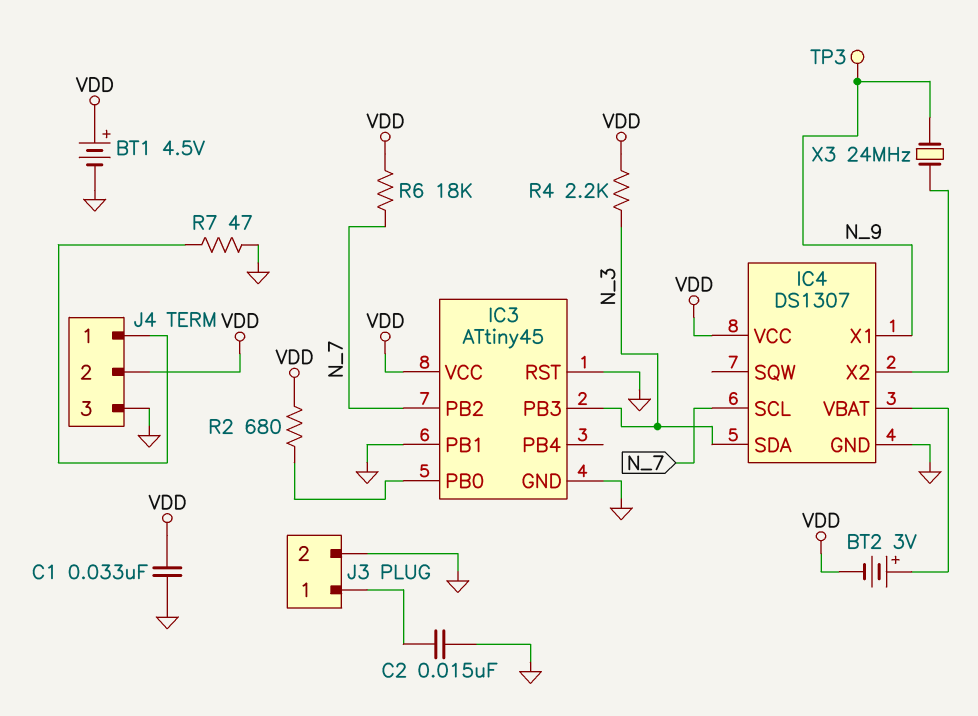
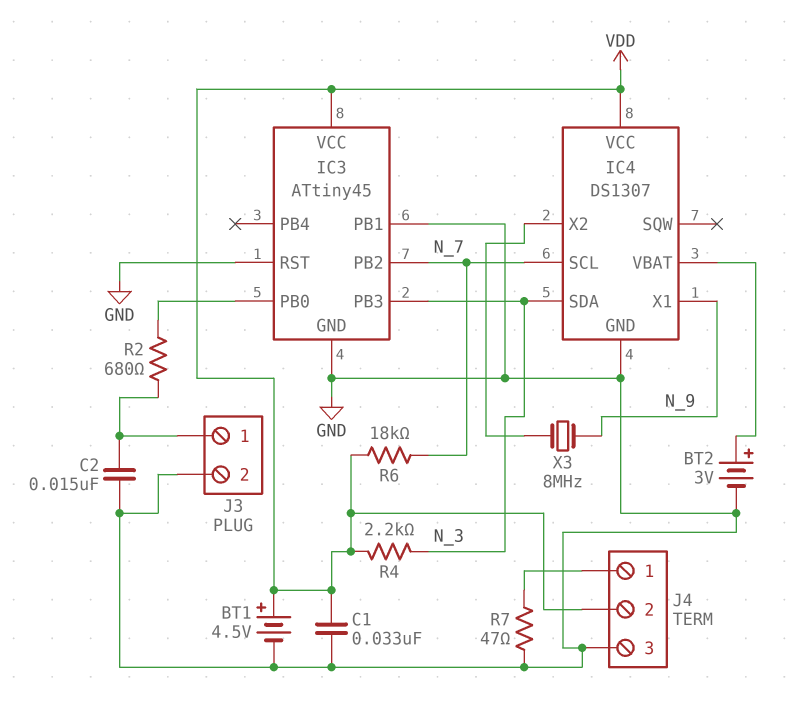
BT2: 3V (plus IC4/VBAT, minus VDD) -> 3V (plus IC4/VBAT, minus GND)
R2: 680 (IC3/PB0, VDD) -> 680 (IC3/PB0, J3/1)
TP3: test point (N_9) -> none
X3: 24MHz (IC4/X2, N_9) -> 8MHz (IC4/X2, N_9)

